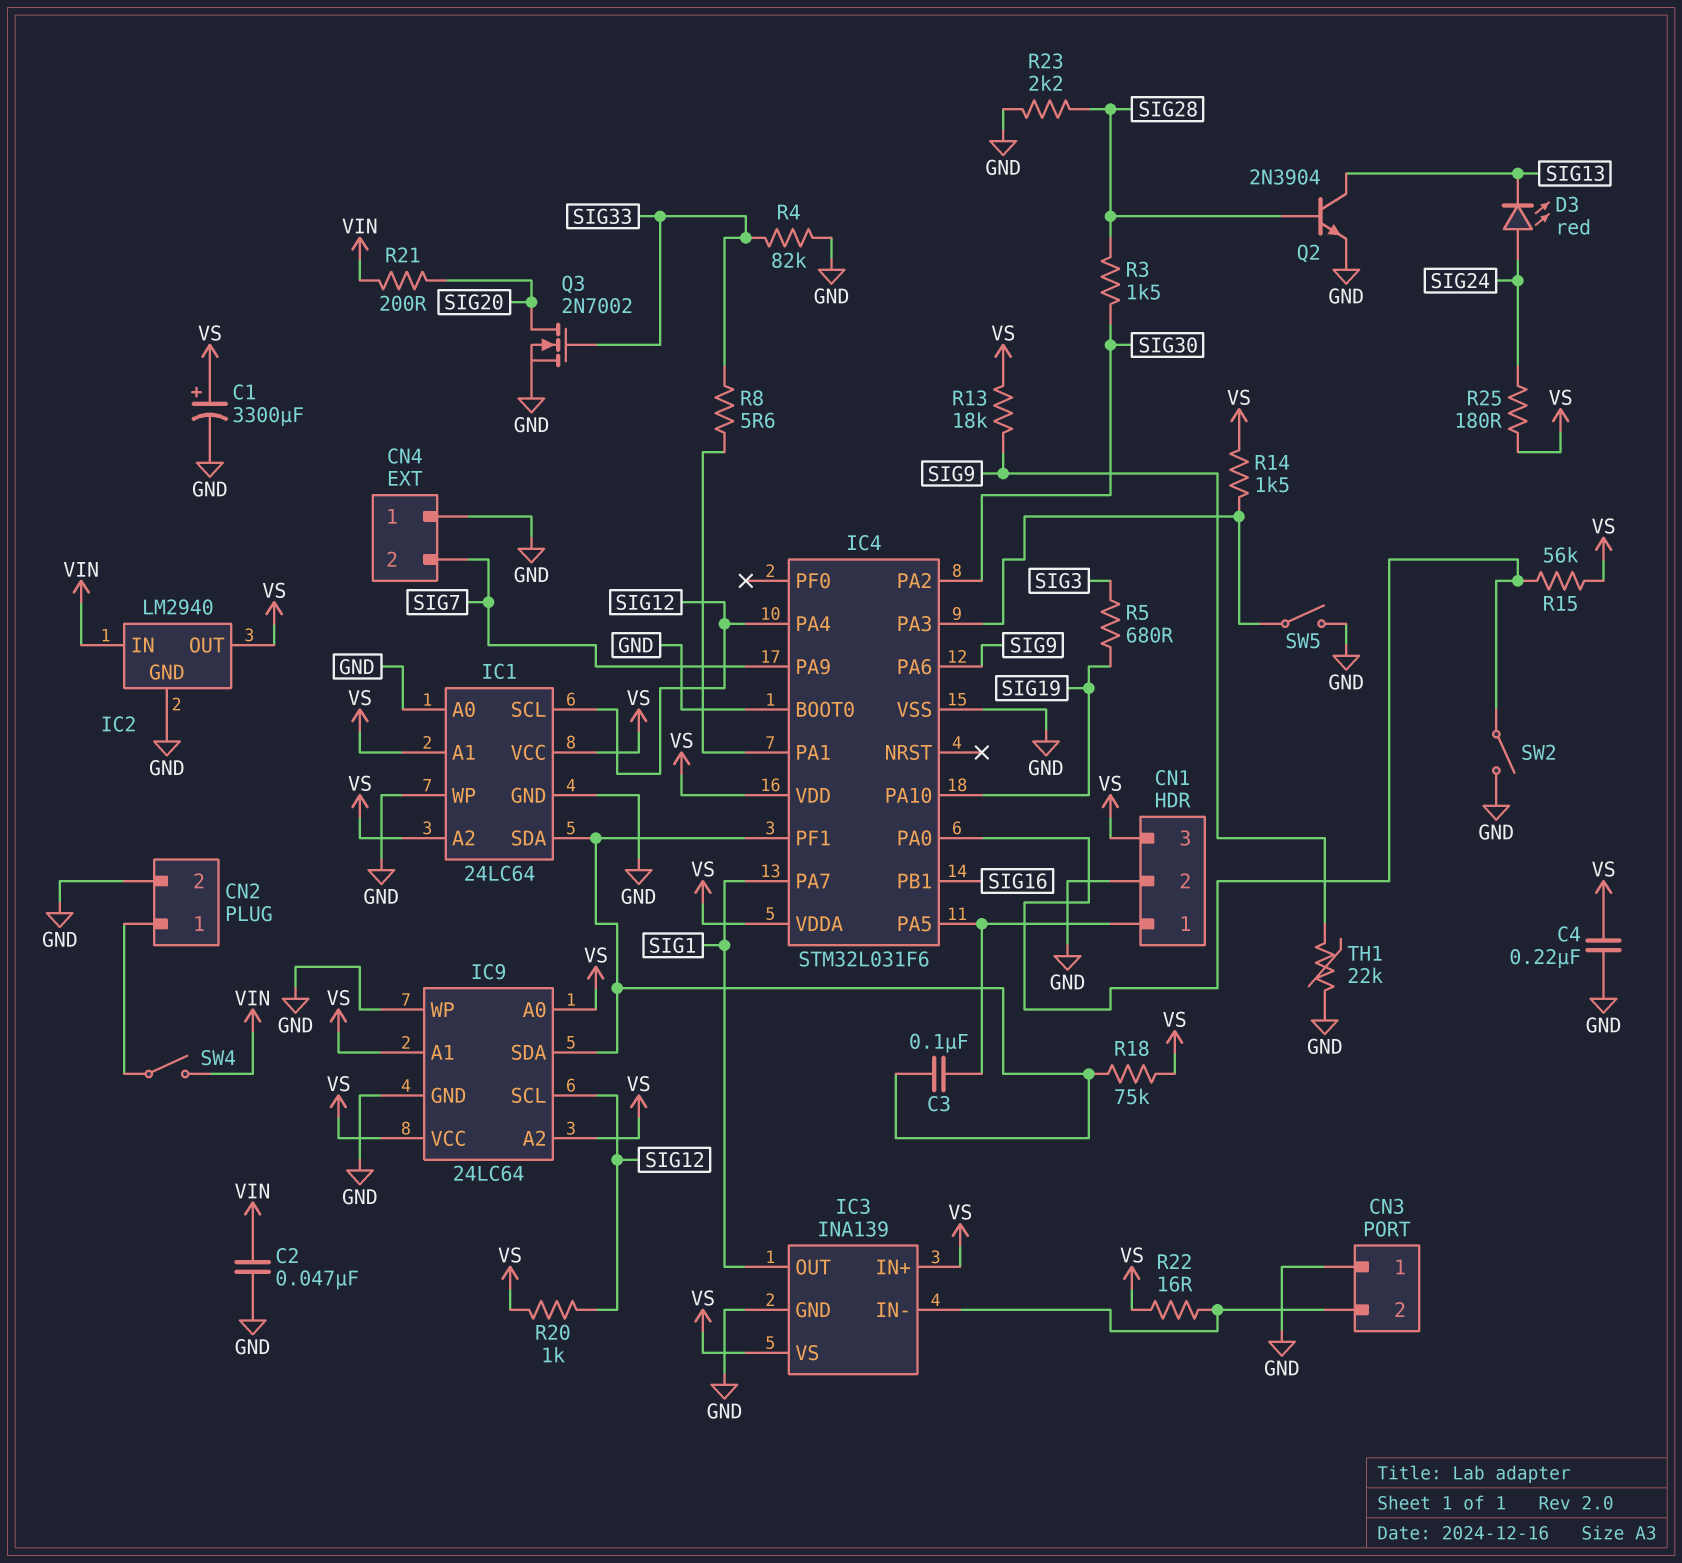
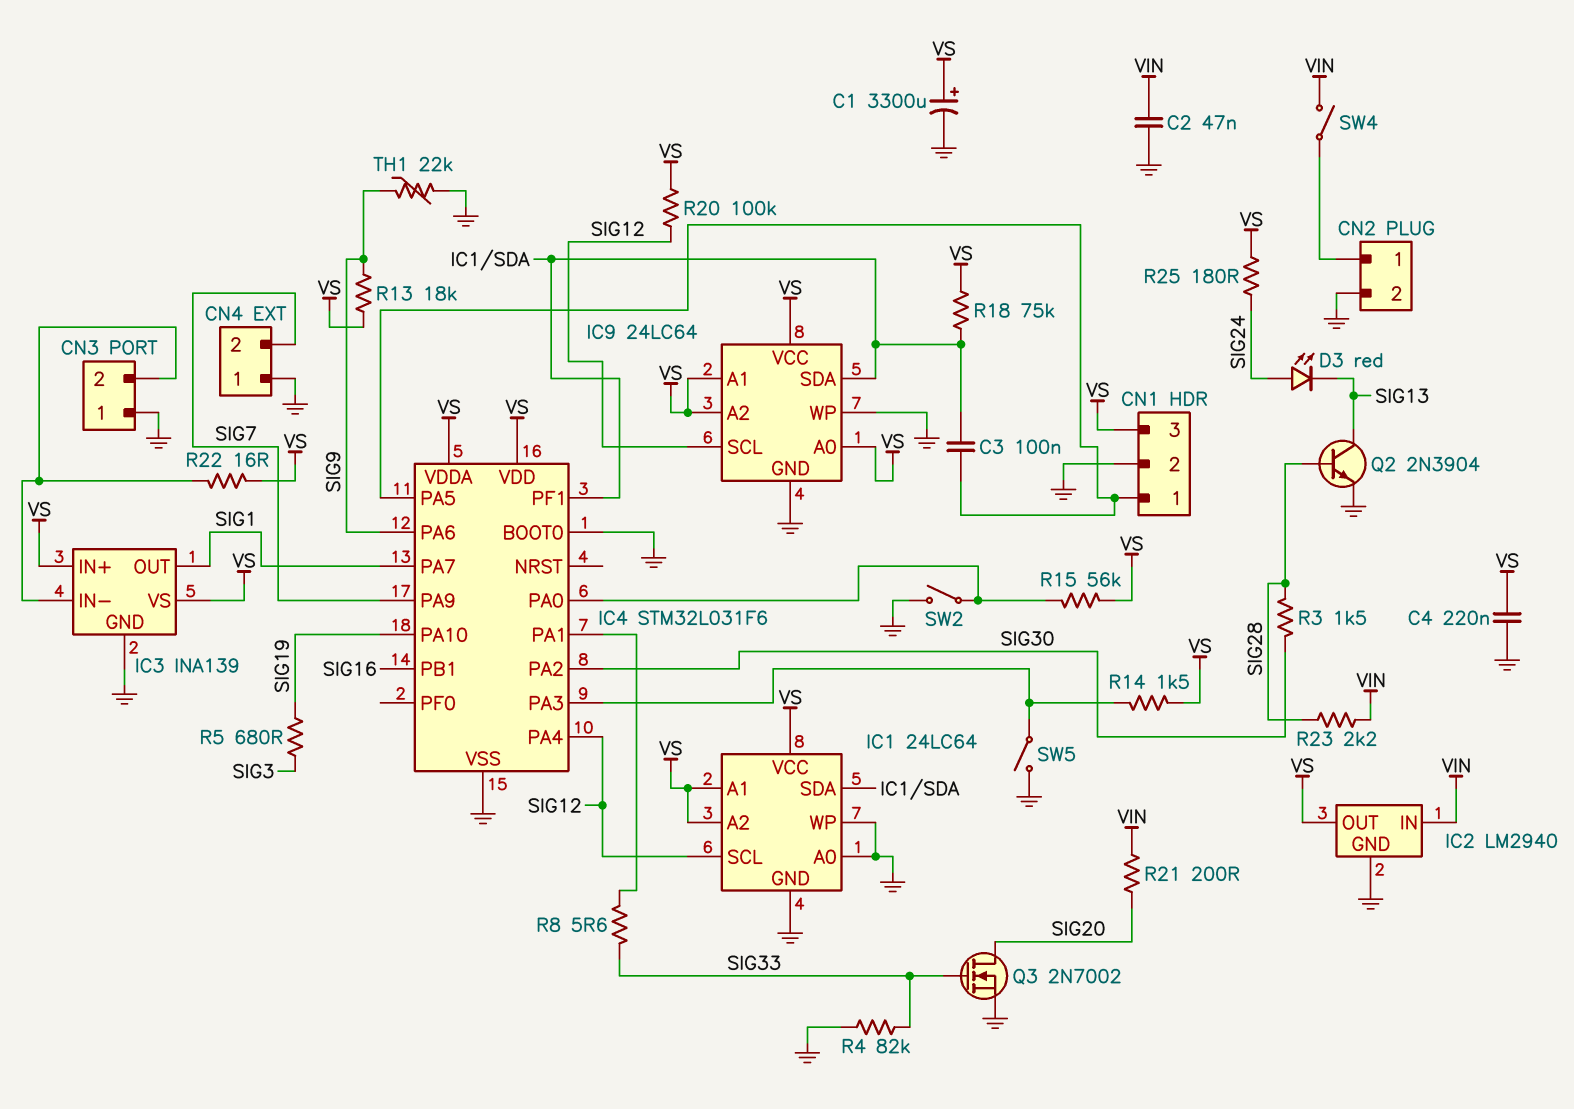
R20: 1k (SIG12, VS) -> 100k (SIG12, VS)
R23: 2.2k (GND, SIG28) -> 2.2k (SIG28, VIN)

